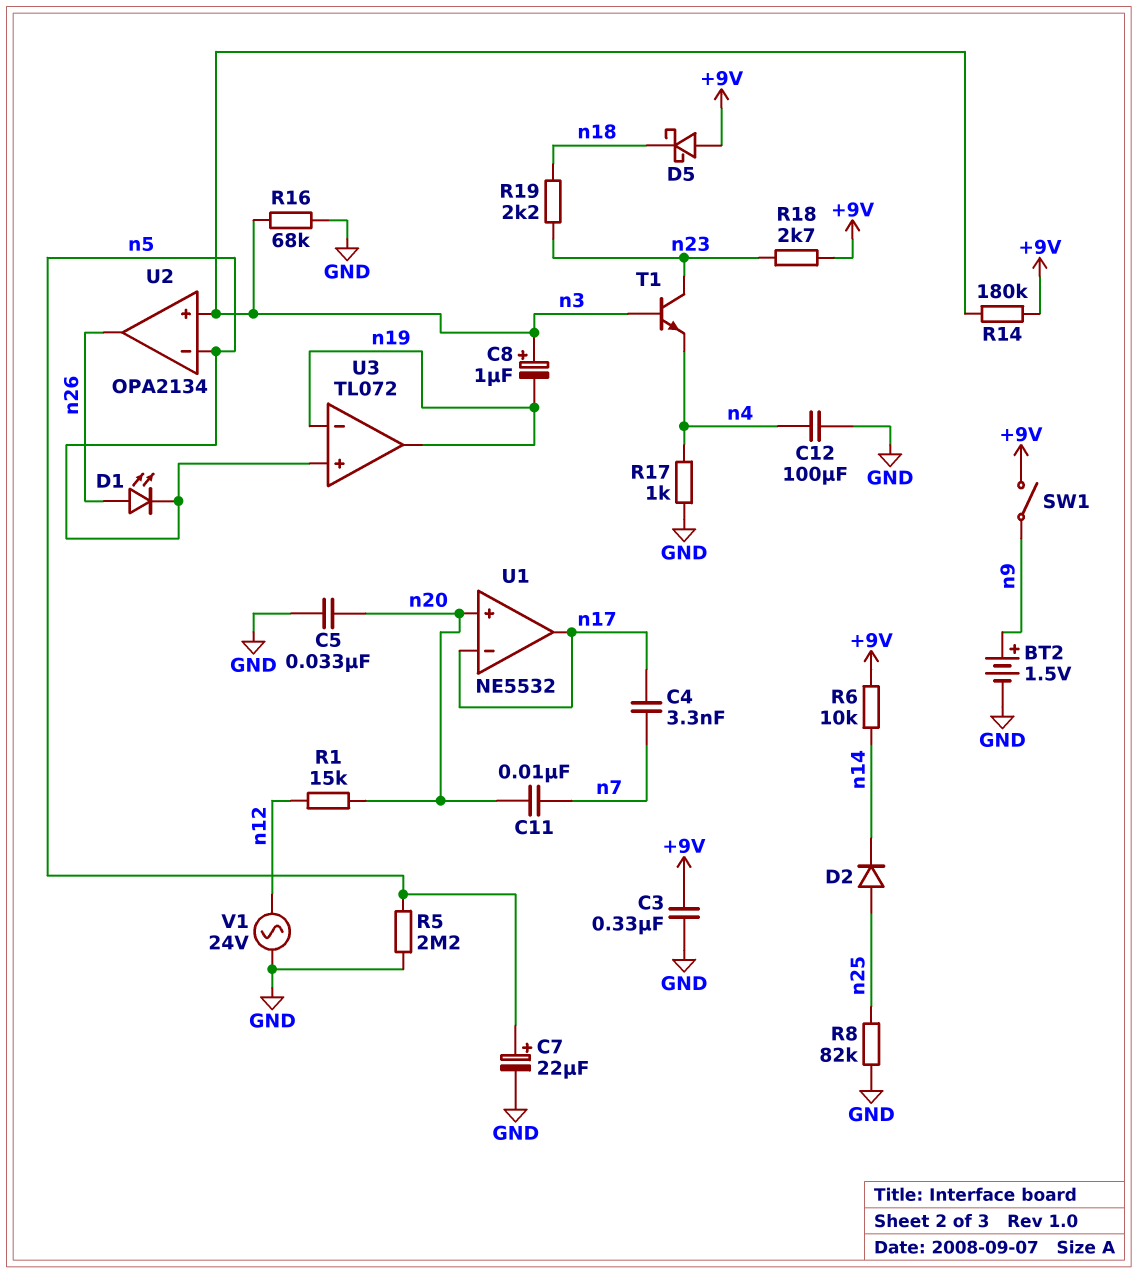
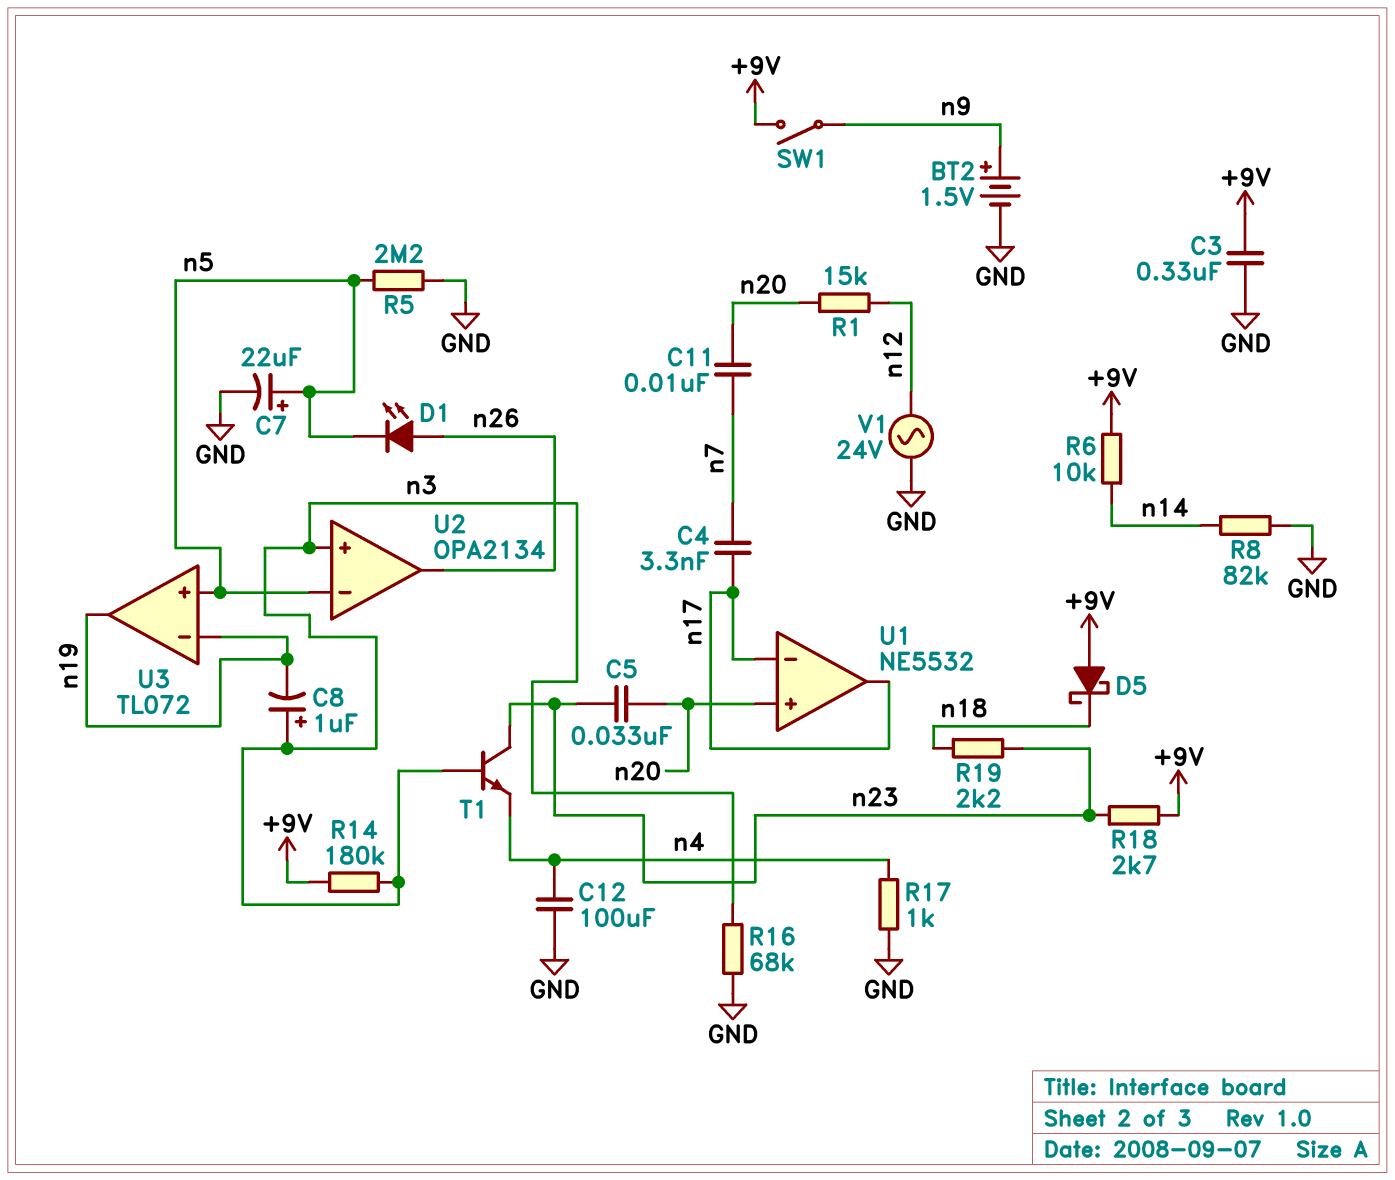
C5: 33nF (GND, n20) -> 33nF (n20, n23)
D2: diode (A n25, K n14) -> none
R8: 82k (GND, n25) -> 82k (GND, n14)

